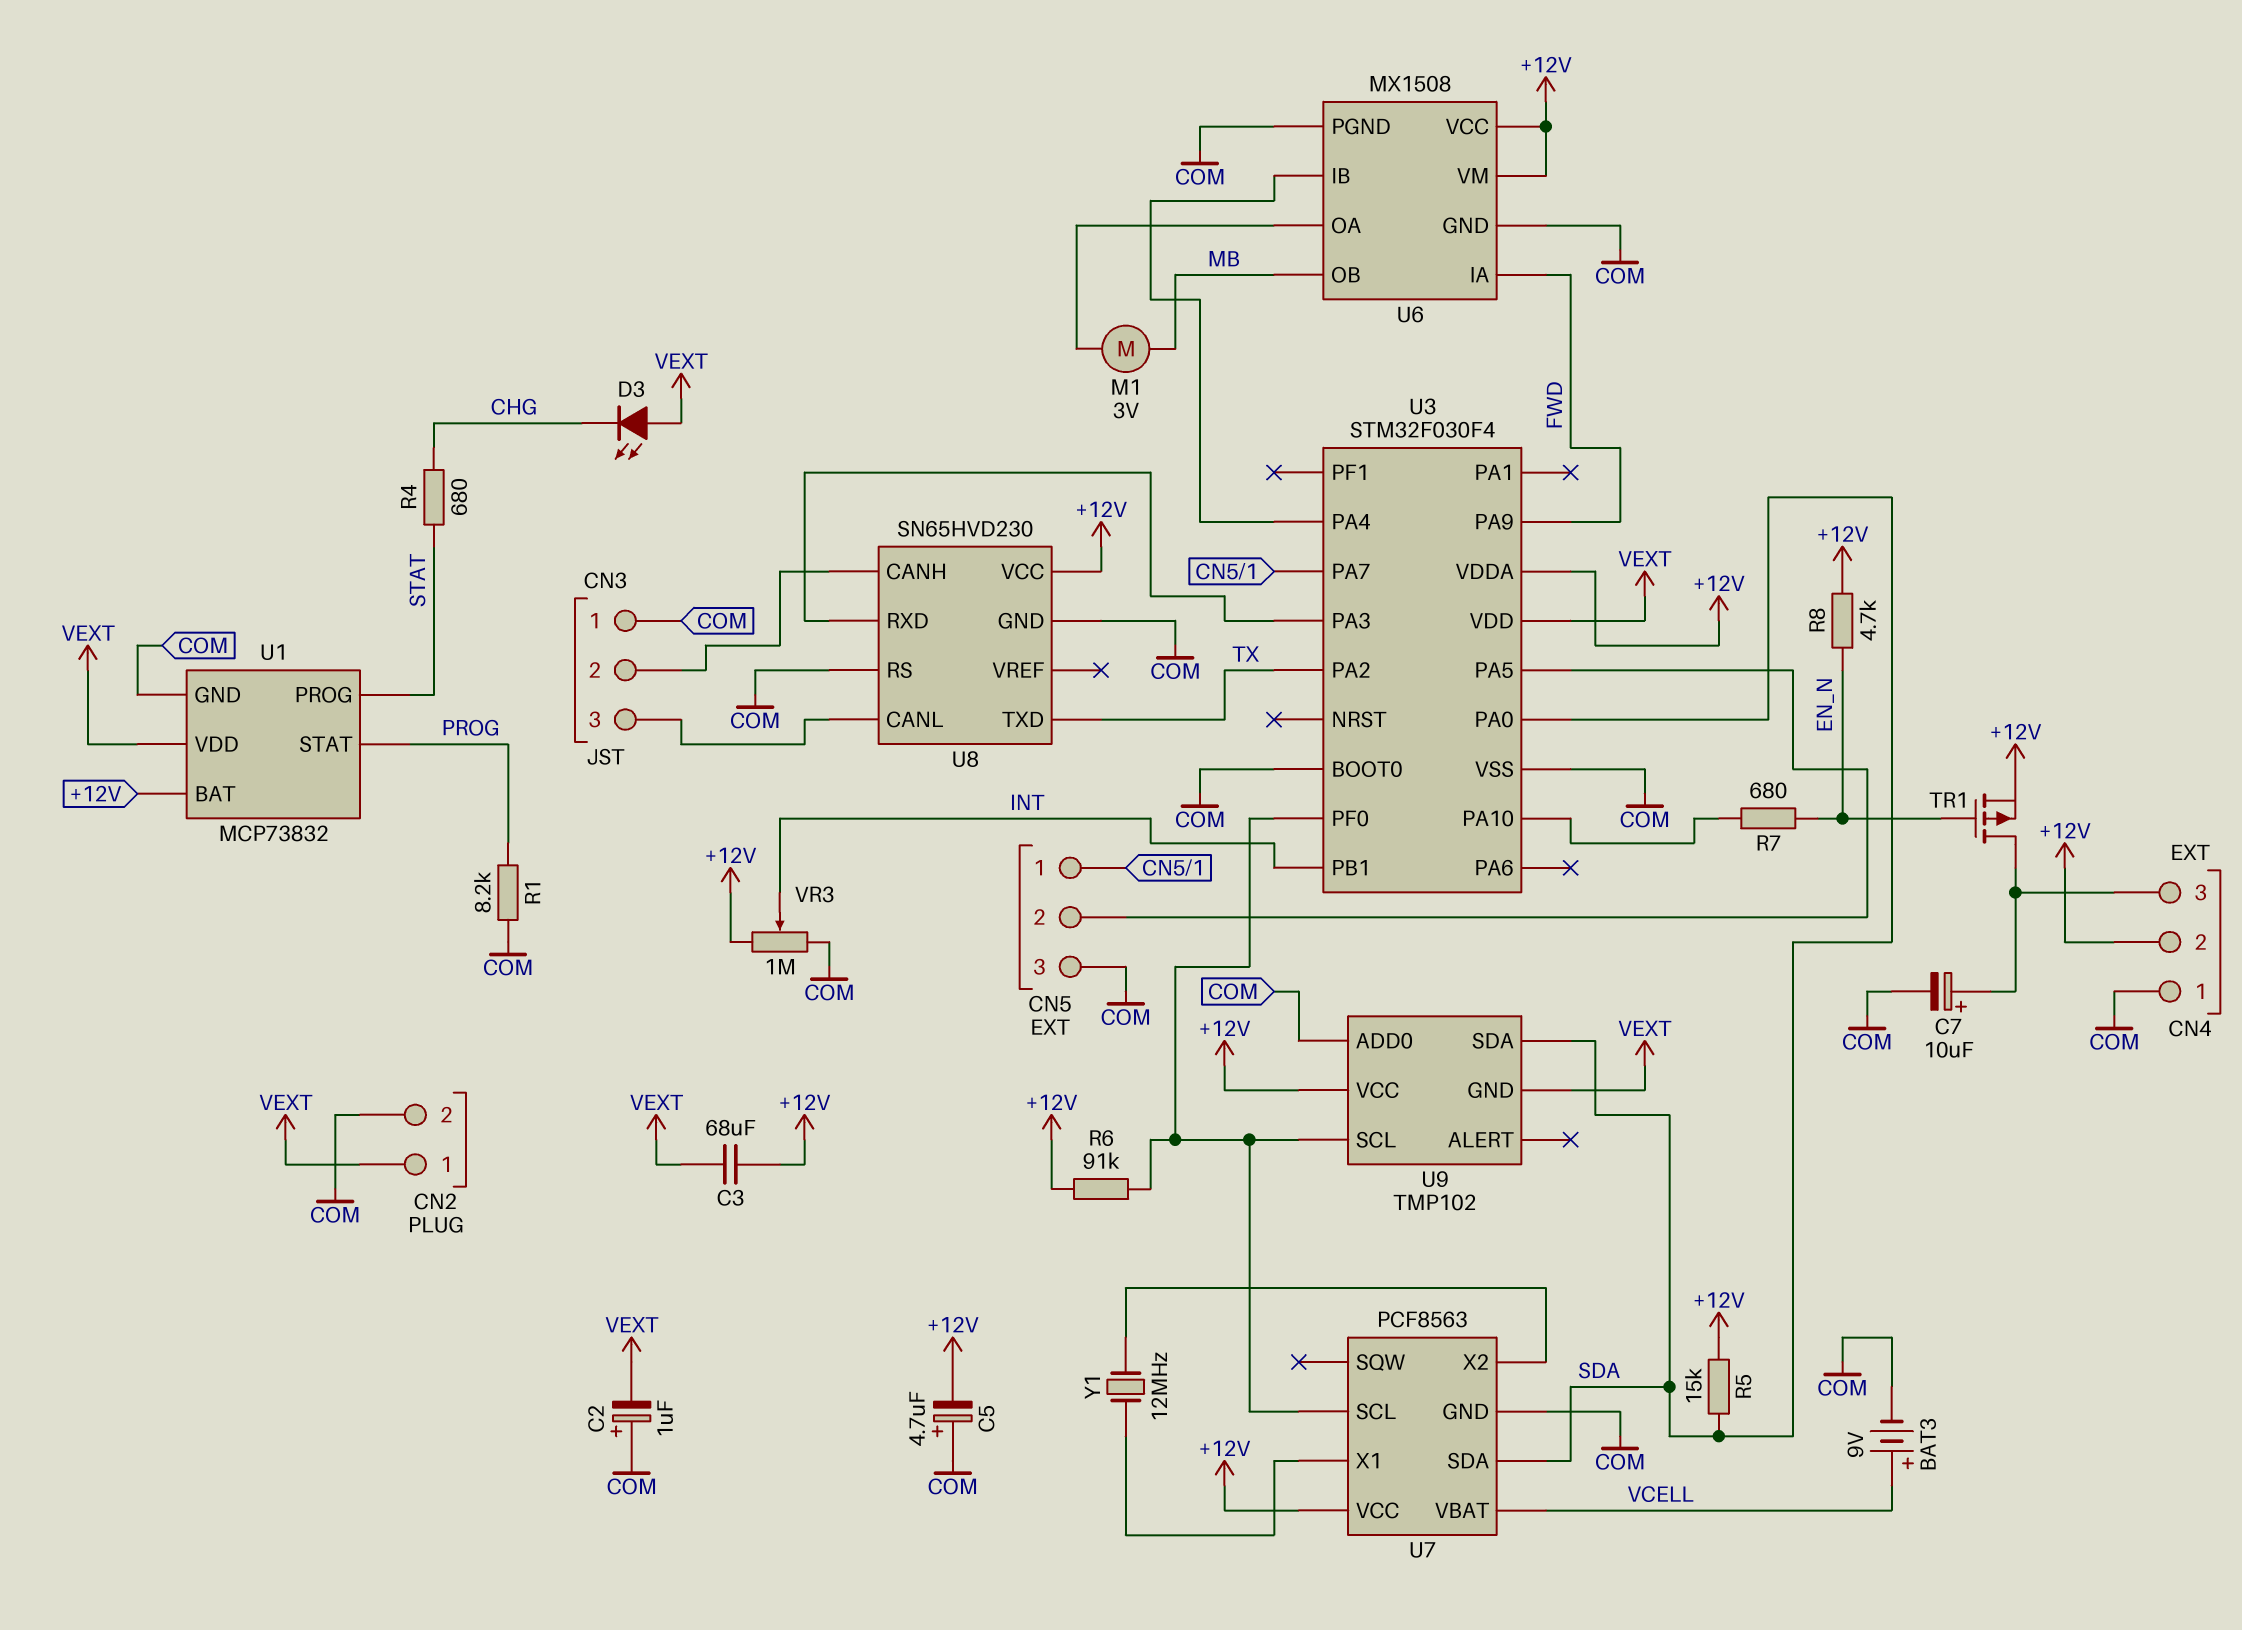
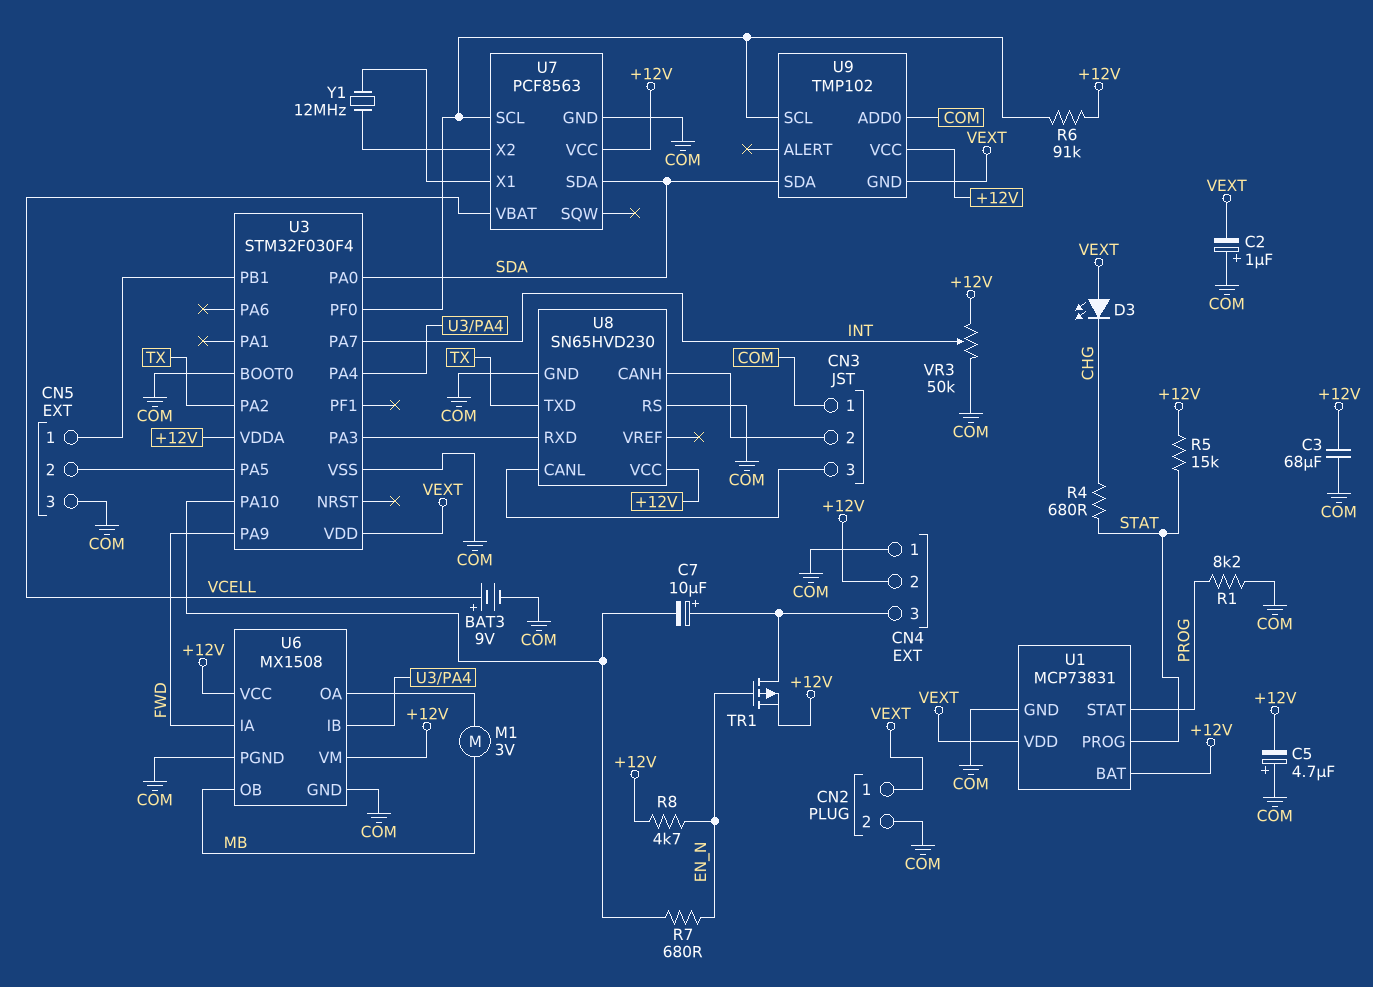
C3: 68uF (+12V, VEXT) -> 68uF (+12V, COM)
C7: 10uF (plus CN4/3, minus COM) -> 10uF (plus CN4/3, minus U3/PA10)
R5: 15k (+12V, SDA) -> 15k (+12V, STAT)
U1: MCP73832 -> MCP73831
U3 pin PA7: CN5/1 -> INT
U3 pin PB1: INT -> CN5/1
VR3: 1M (+12V, COM, wiper INT) -> 50k (+12V, COM, wiper INT)

